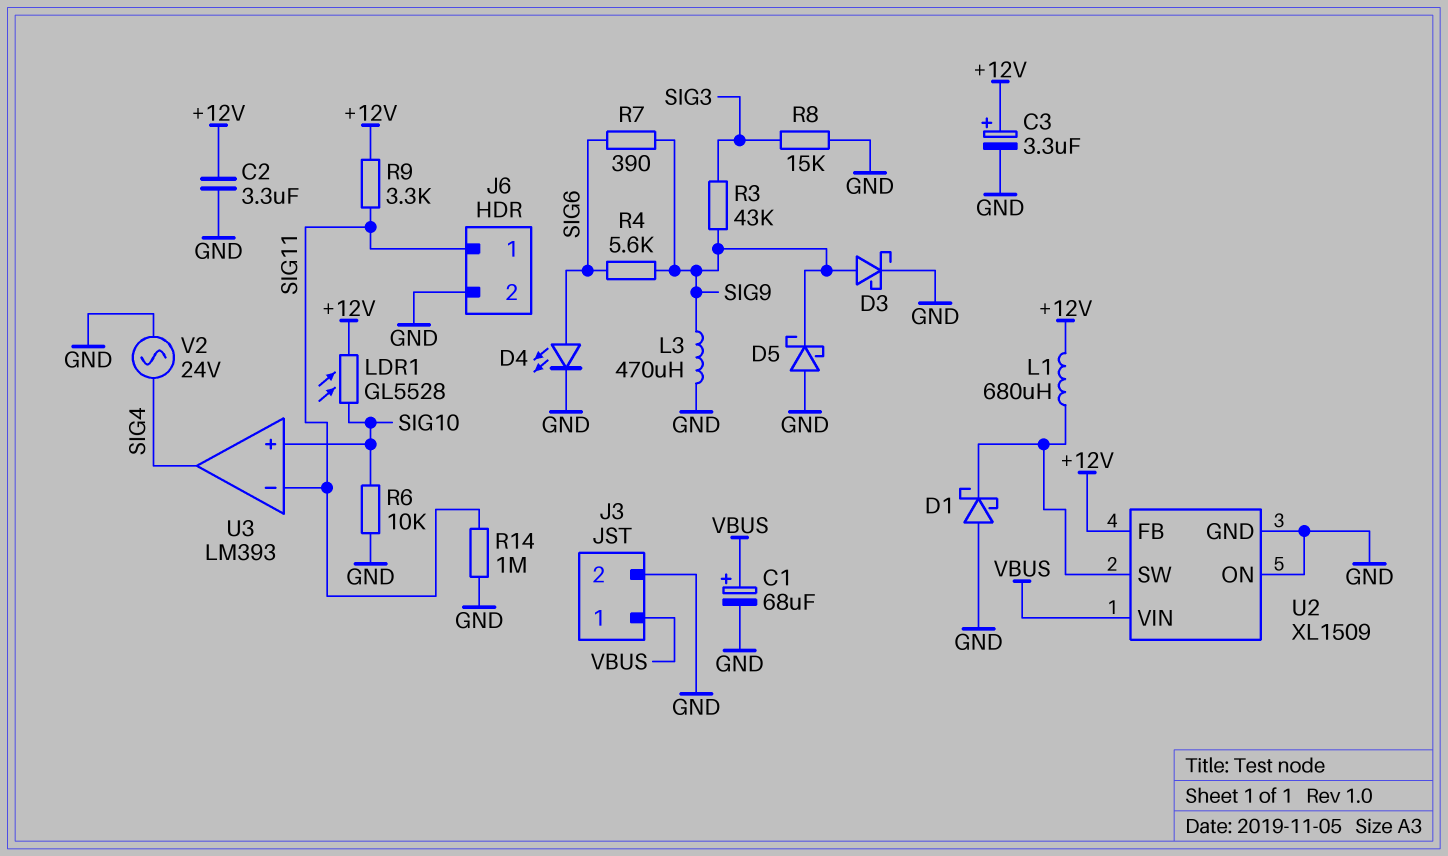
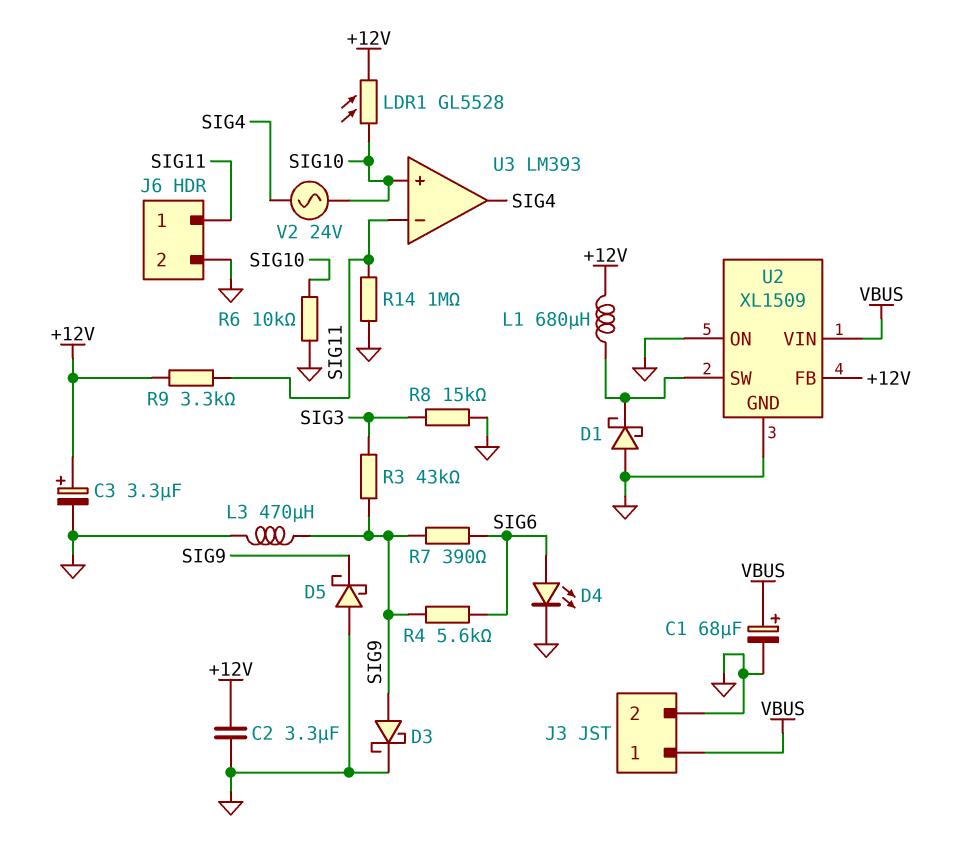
V2: AC 24V (GND, SIG4) -> AC 24V (SIG4, SIG10)

